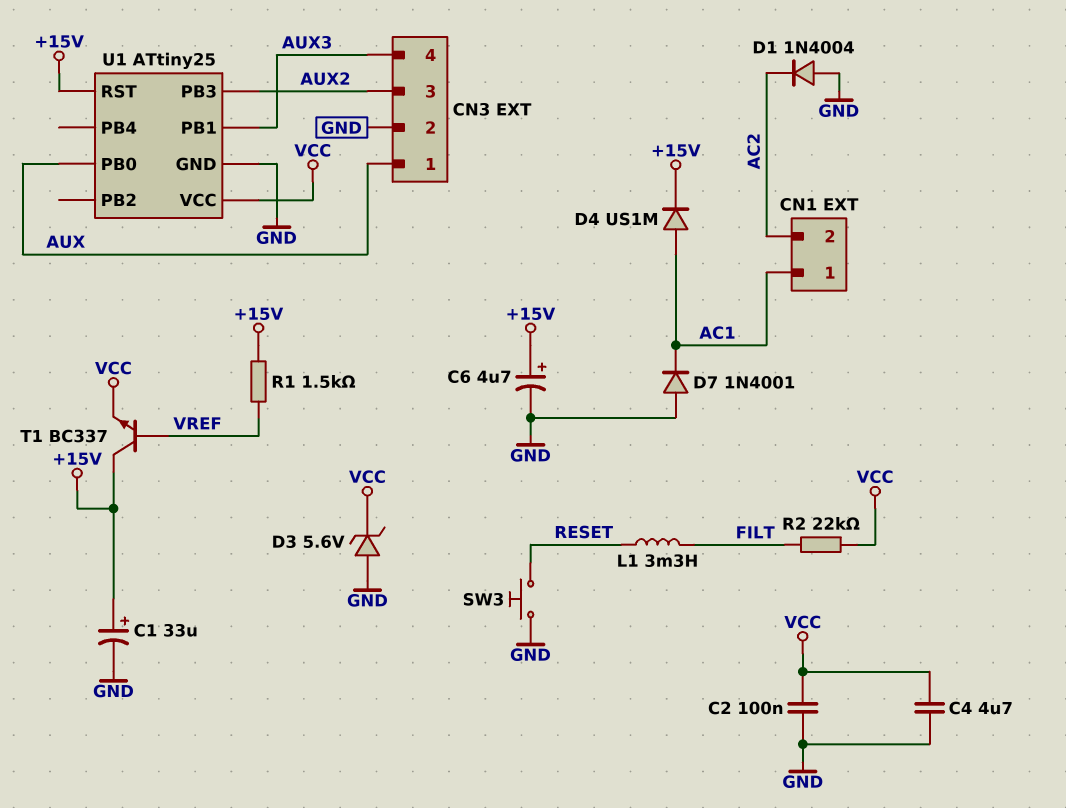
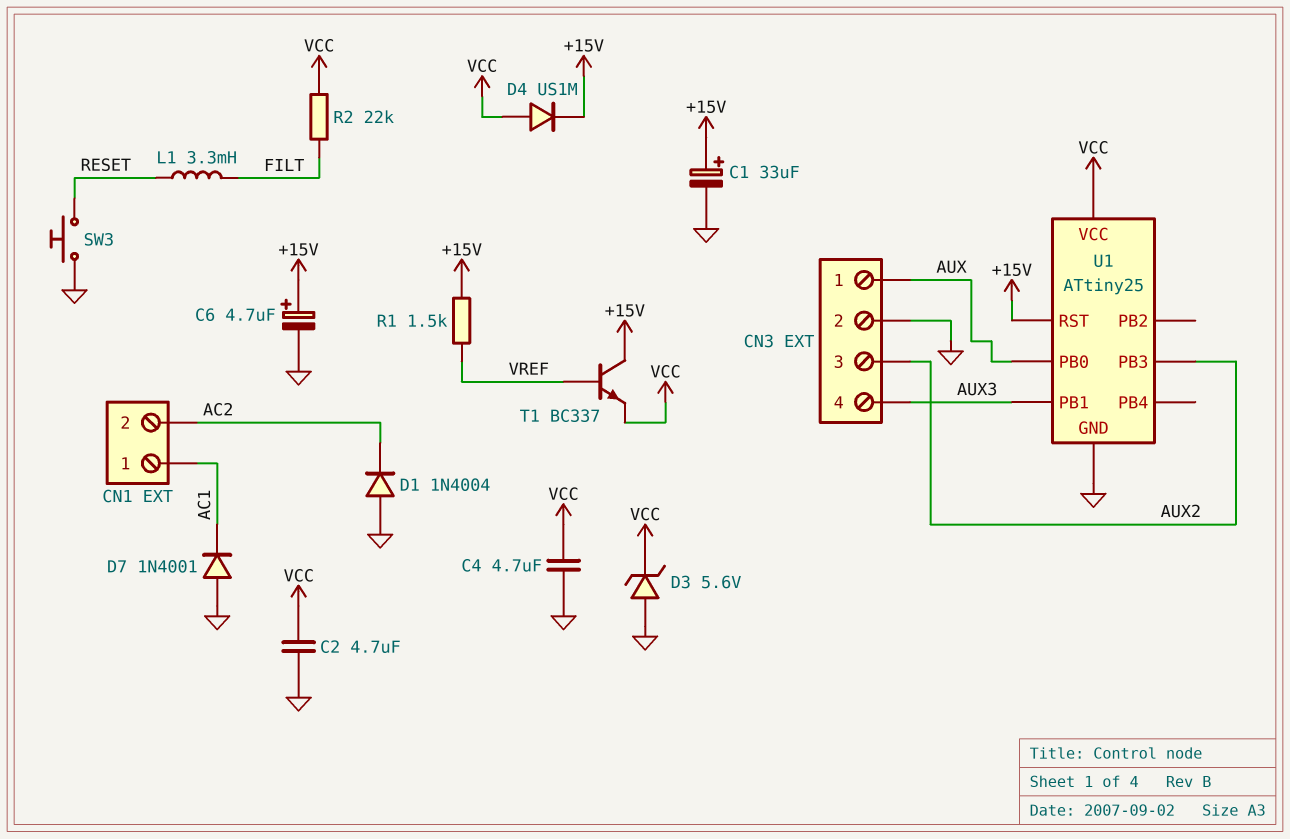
C2: 100nF (GND, VCC) -> 4.7uF (GND, VCC)
D4: diode US1M (A AC1, K +15V) -> diode US1M (A VCC, K +15V)

